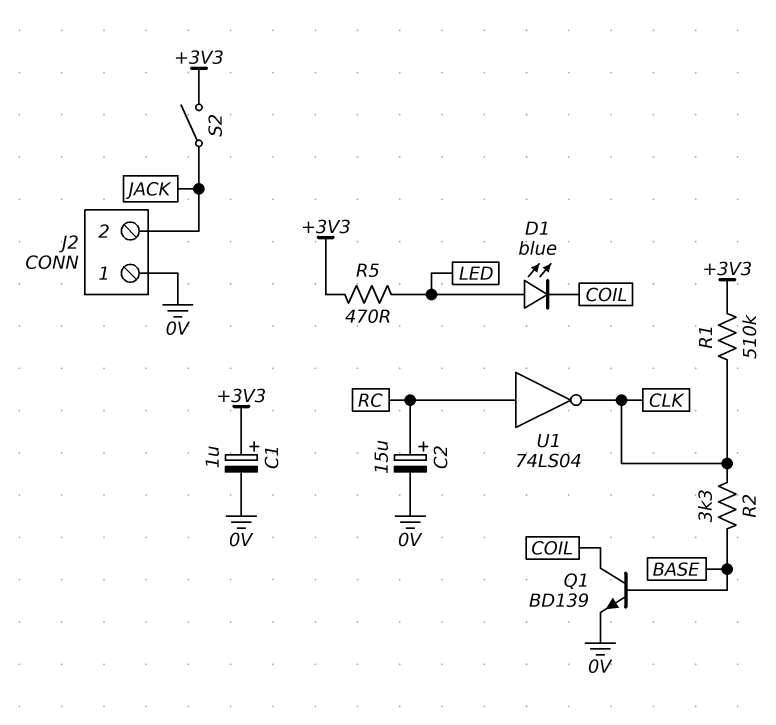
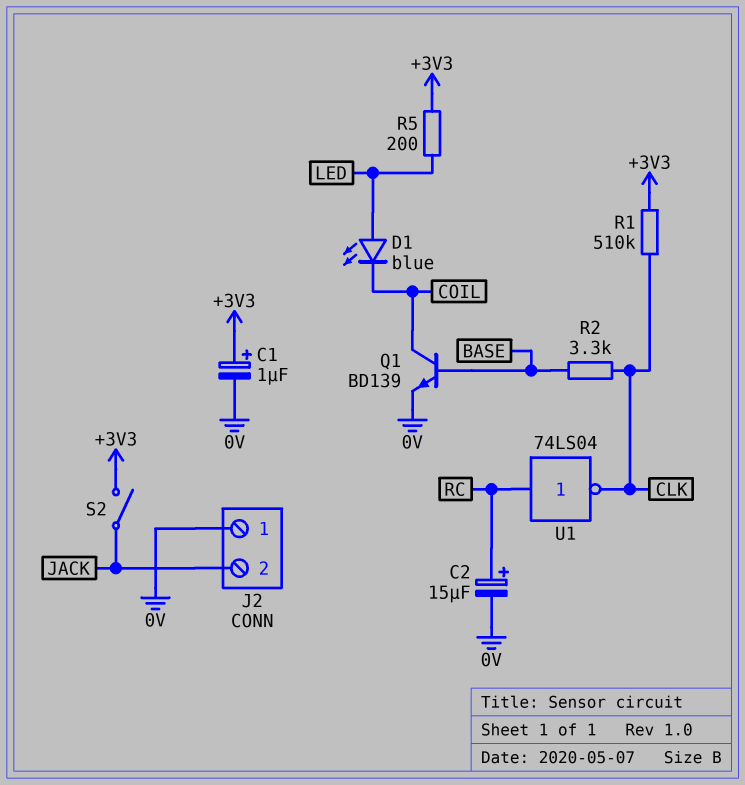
R5: 470 (+3V3, LED) -> 200 (+3V3, LED)

